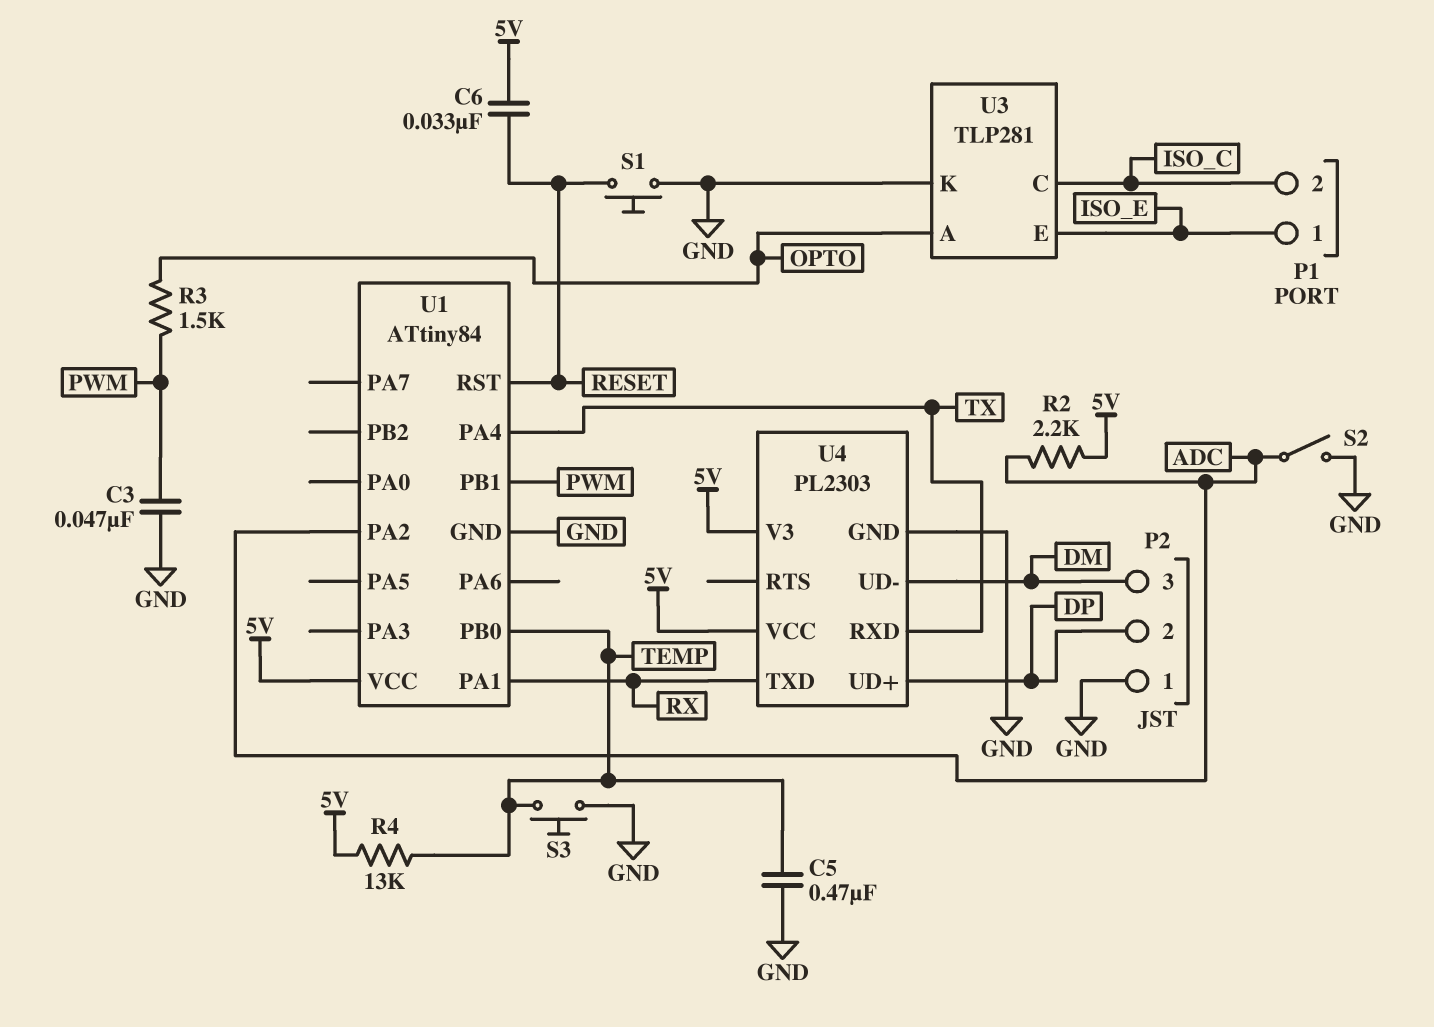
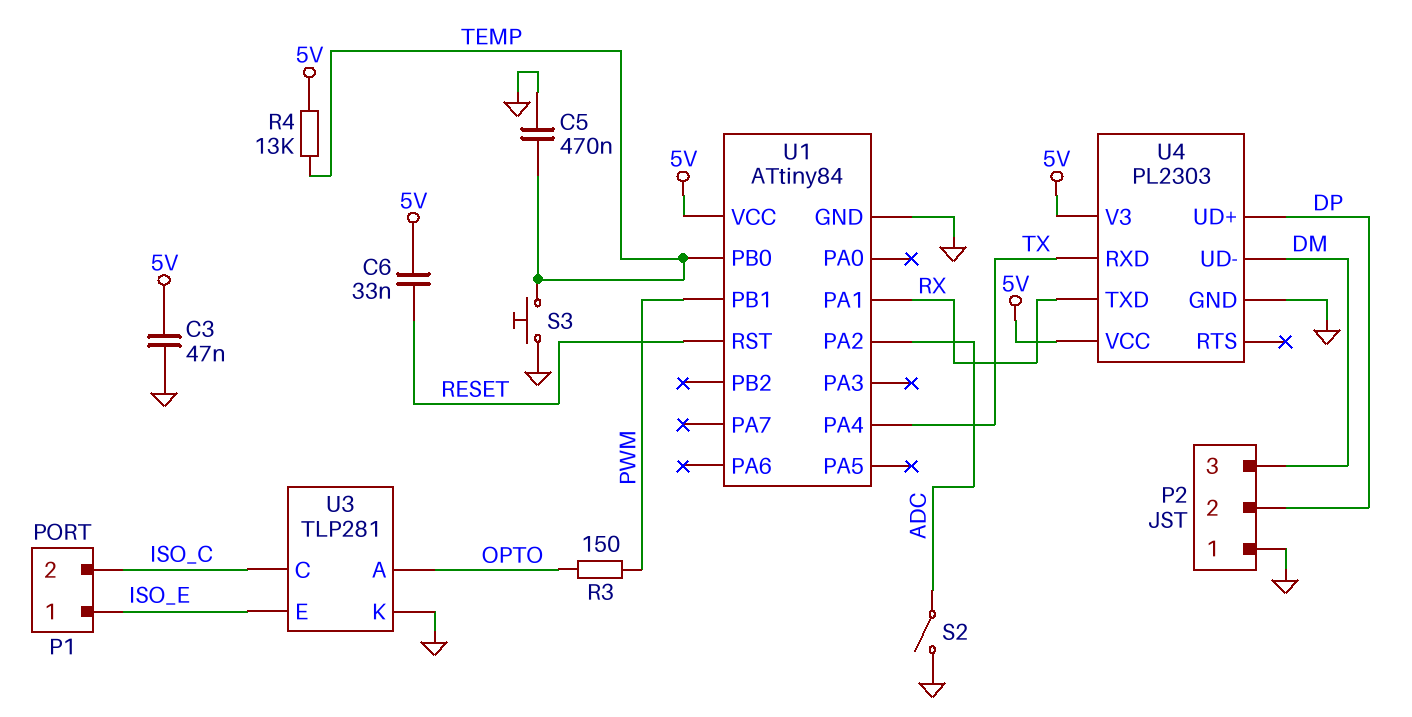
C3: 47nF (GND, PWM) -> 47nF (5V, GND)
R2: 2.2k (5V, ADC) -> none
R3: 1.5k (OPTO, PWM) -> 150 (OPTO, PWM)
S1: button (GND, RESET) -> none

